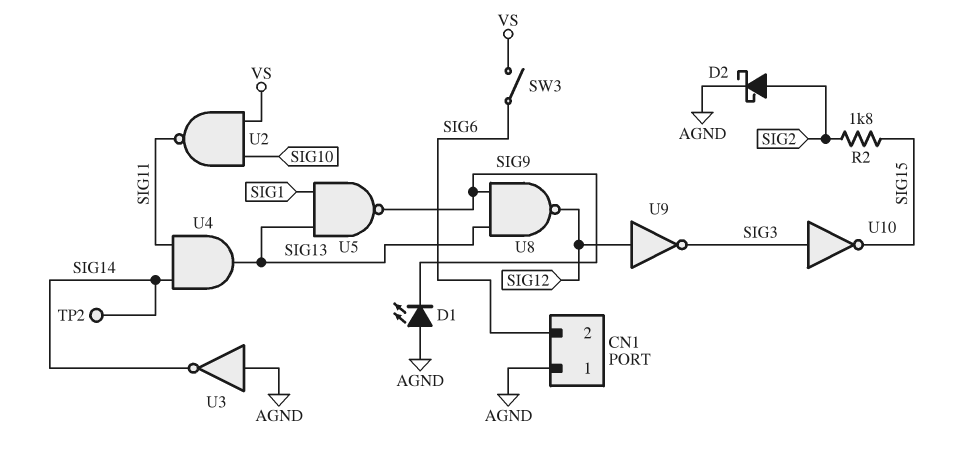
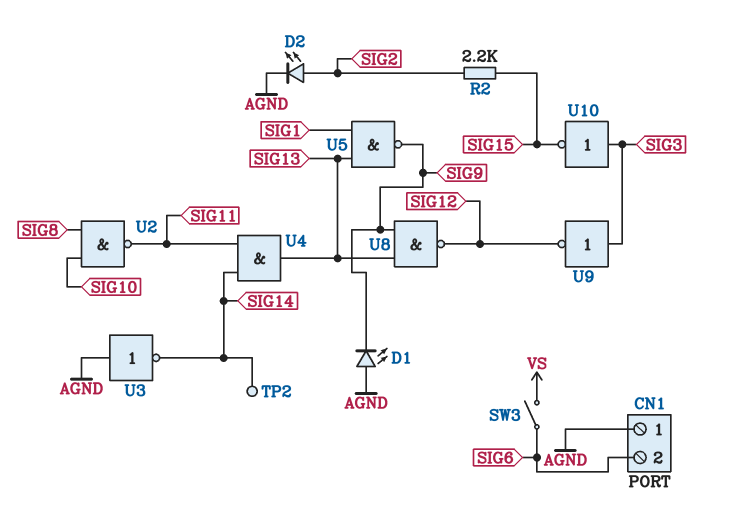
D2: schottky (A SIG2, K AGND) -> LED (A SIG2, K AGND)
R2: 1.8k (SIG2, SIG15) -> 2.2k (SIG2, SIG15)
U2: NAND (in SIG10, in VS, out SIG11) -> NAND (in SIG8, in SIG10, out SIG11)
U9: NOT (in SIG12, out SIG3) -> NOT (in SIG3, out SIG12)

